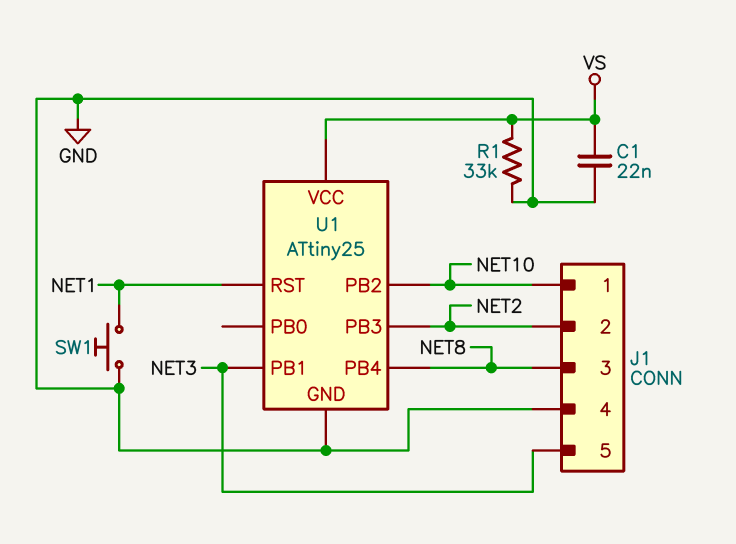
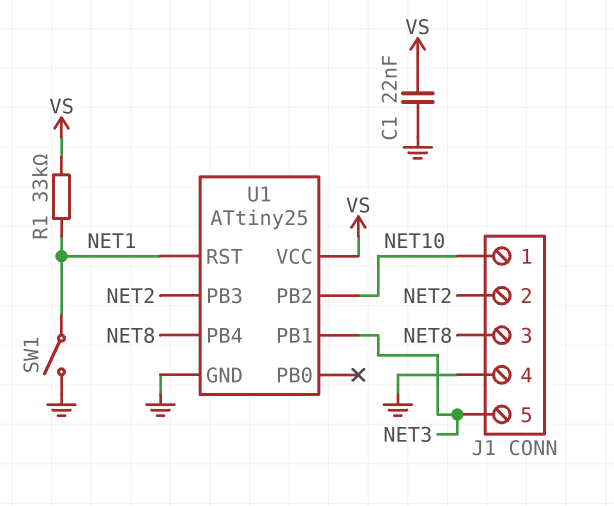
R1: 33k (GND, VS) -> 33k (NET1, VS)
SW1: button (GND, NET1) -> switch (GND, NET1)

